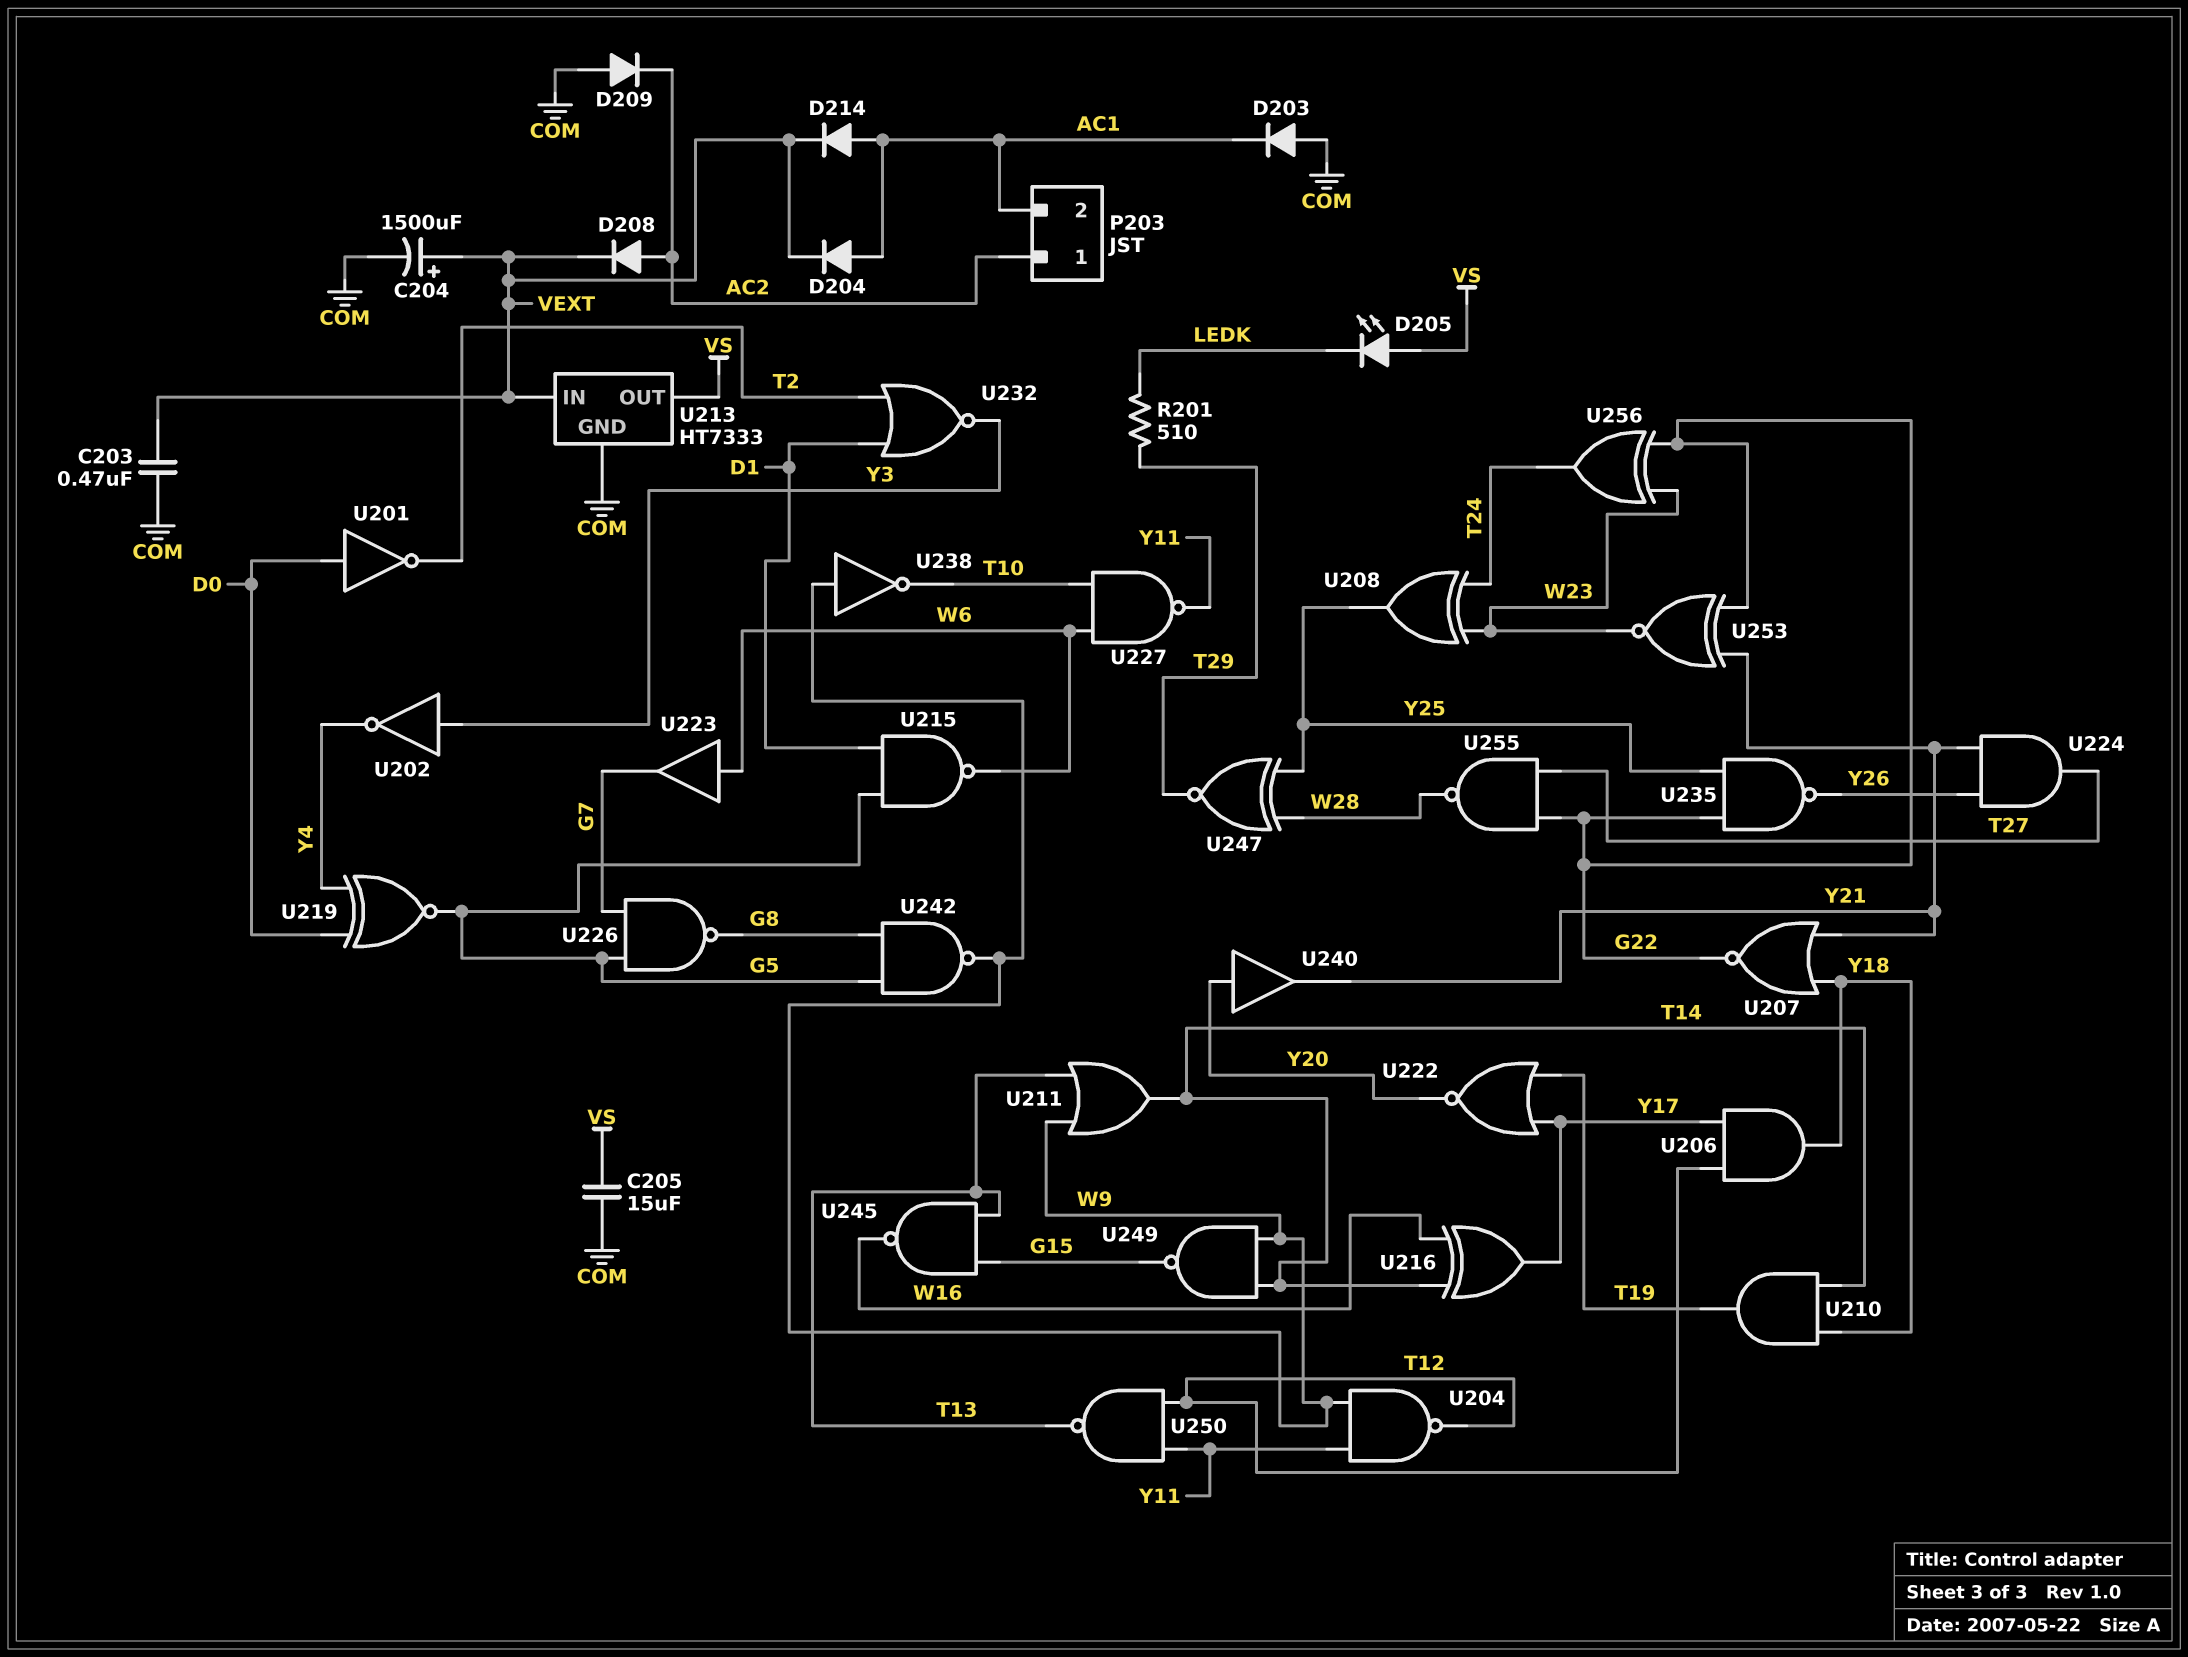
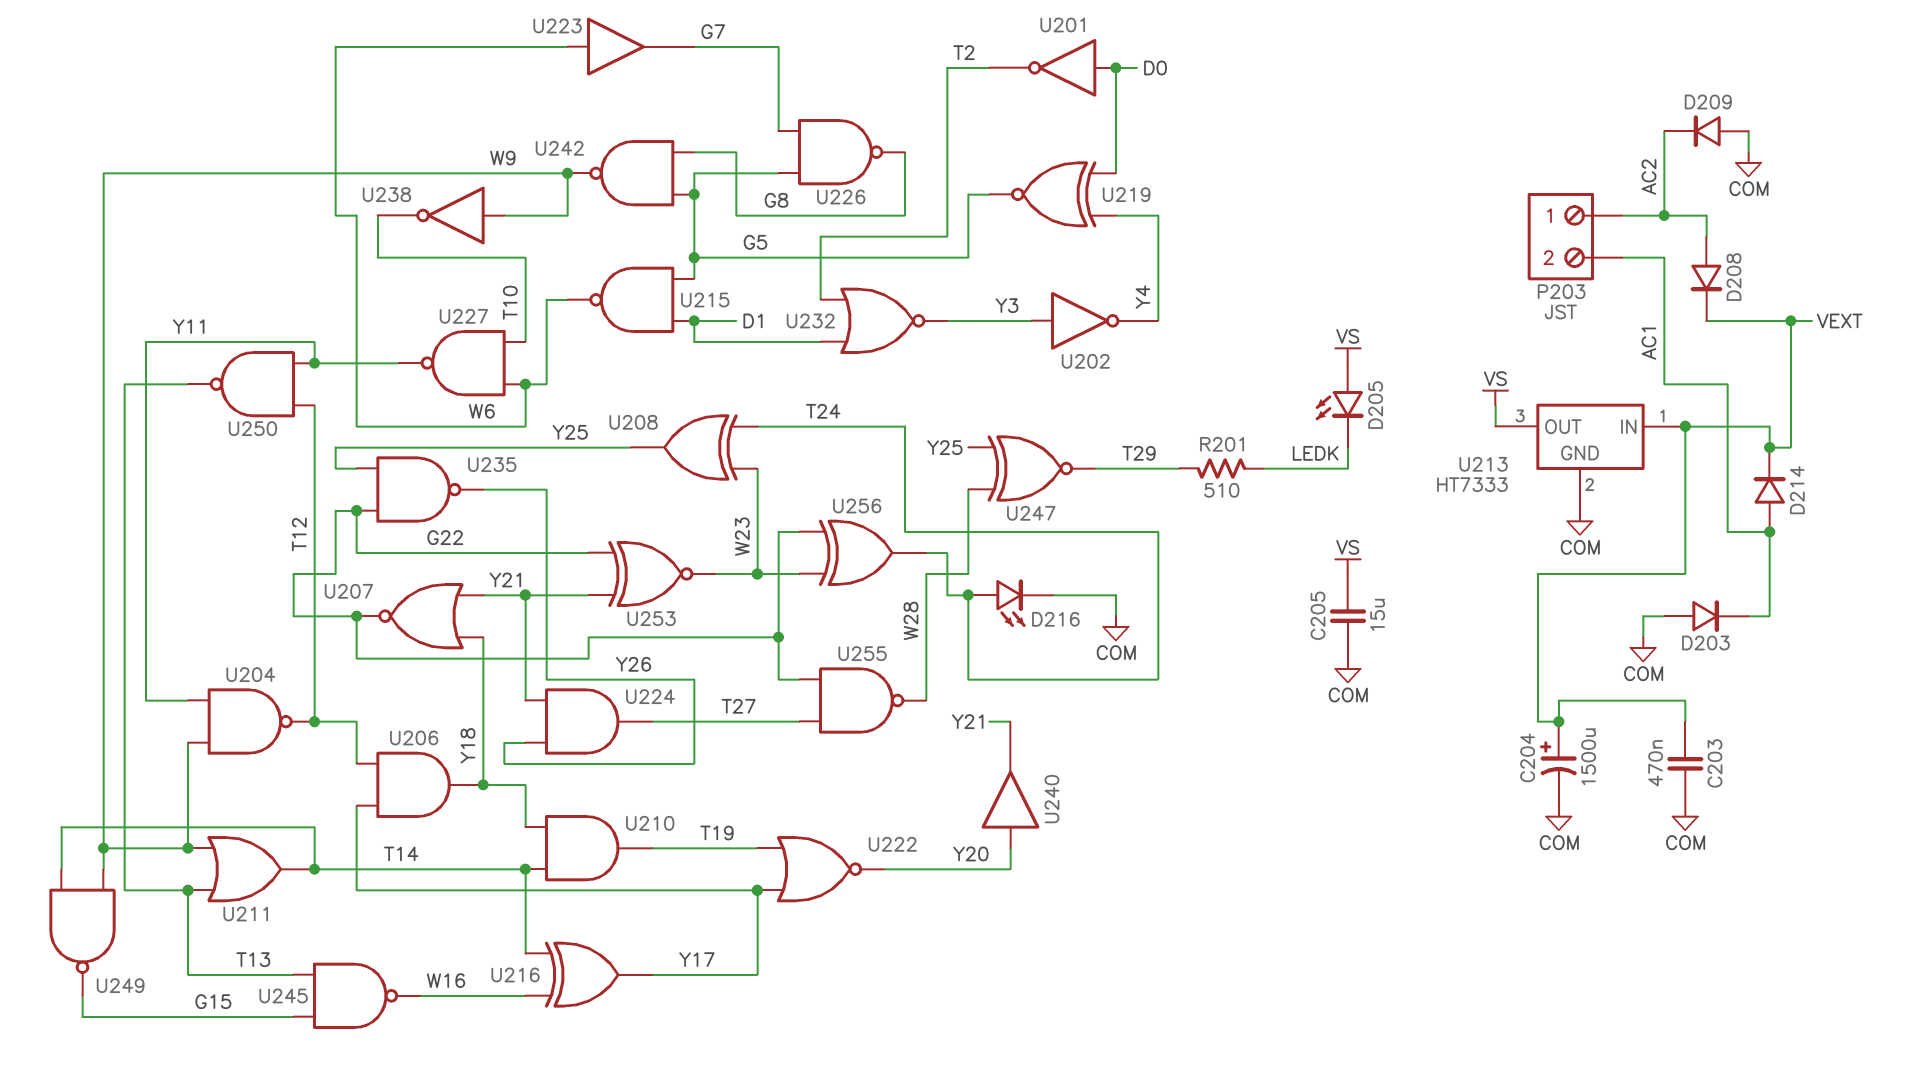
D204: diode (A AC1, K VEXT) -> none
D216: none -> LED (A T24, K COM)

